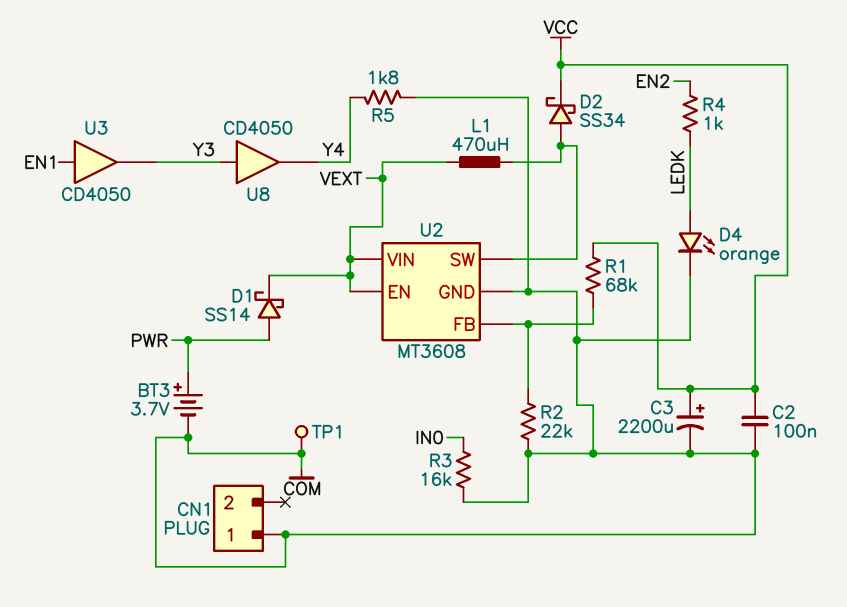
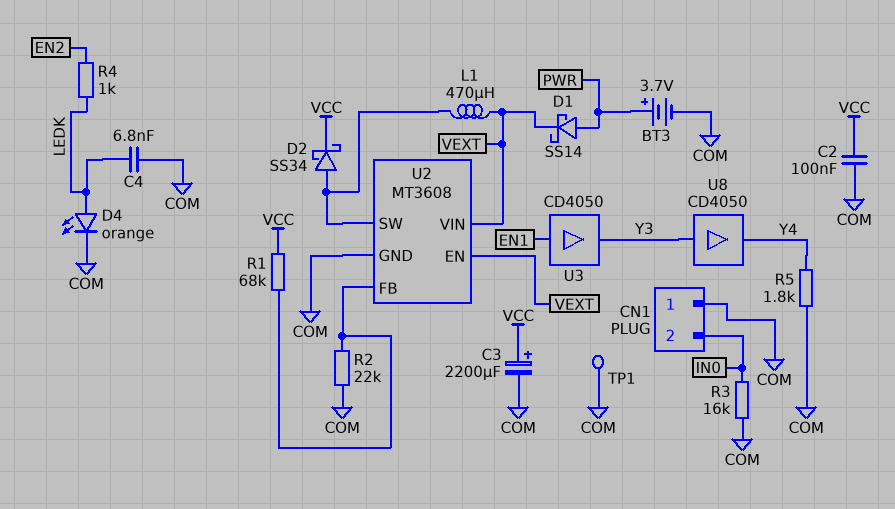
C4: none -> 6.8nF (COM, LEDK)
CN1 pin 2: none -> IN0

